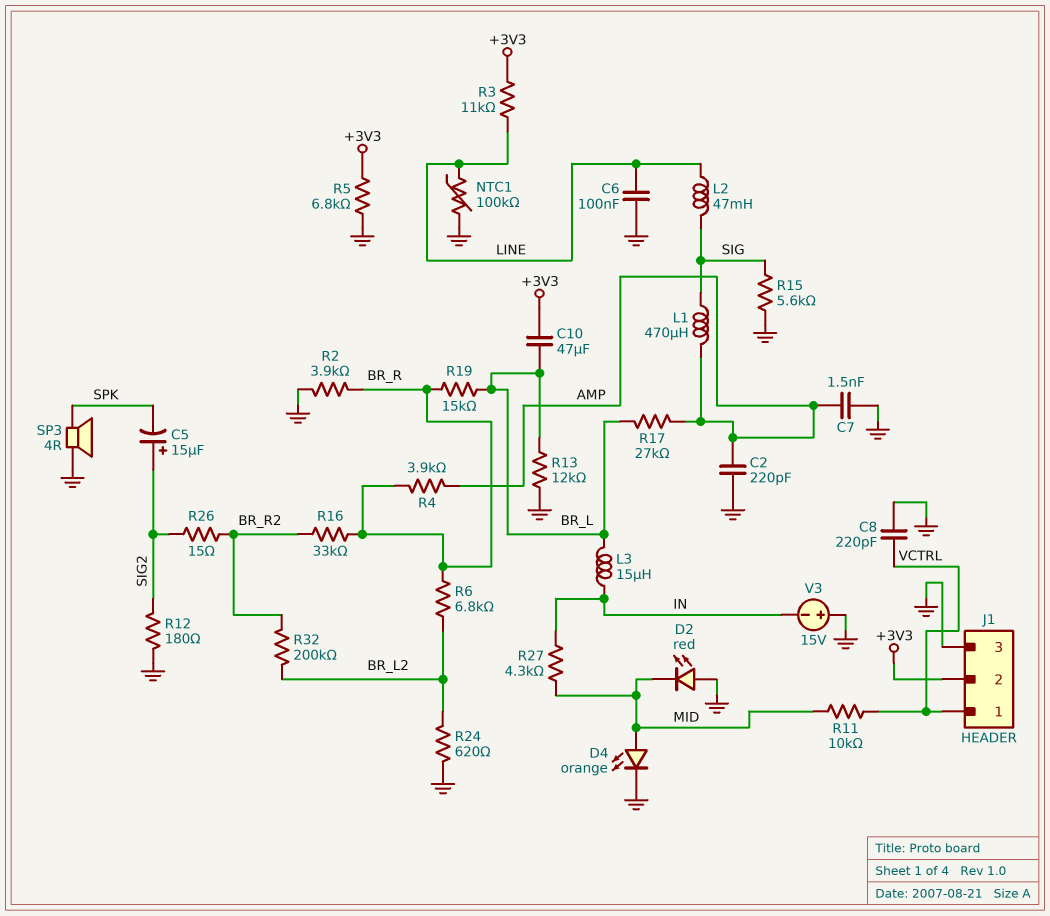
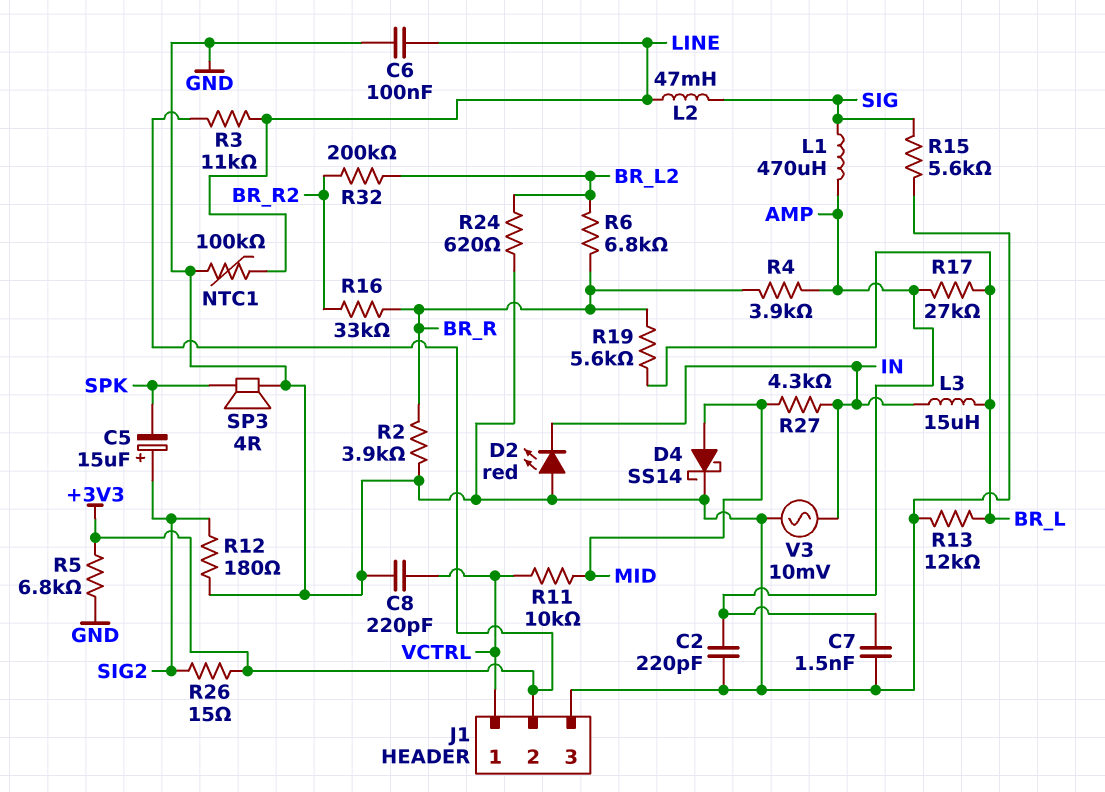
C10: 47uF (+3V3, BR_L) -> none
D2: LED red (A GND, K MID) -> LED red (A GND, K IN)
D4: LED orange (A MID, K GND) -> schottky SS14 (A MID, K GND)
R19: 15k (BR_L, BR_R) -> 5.6k (BR_L, BR_R)
R26: 15 (BR_R2, SIG2) -> 15 (+3V3, SIG2)
V3: 15V (plus GND, minus IN) -> AC 10mV (GND, IN)

